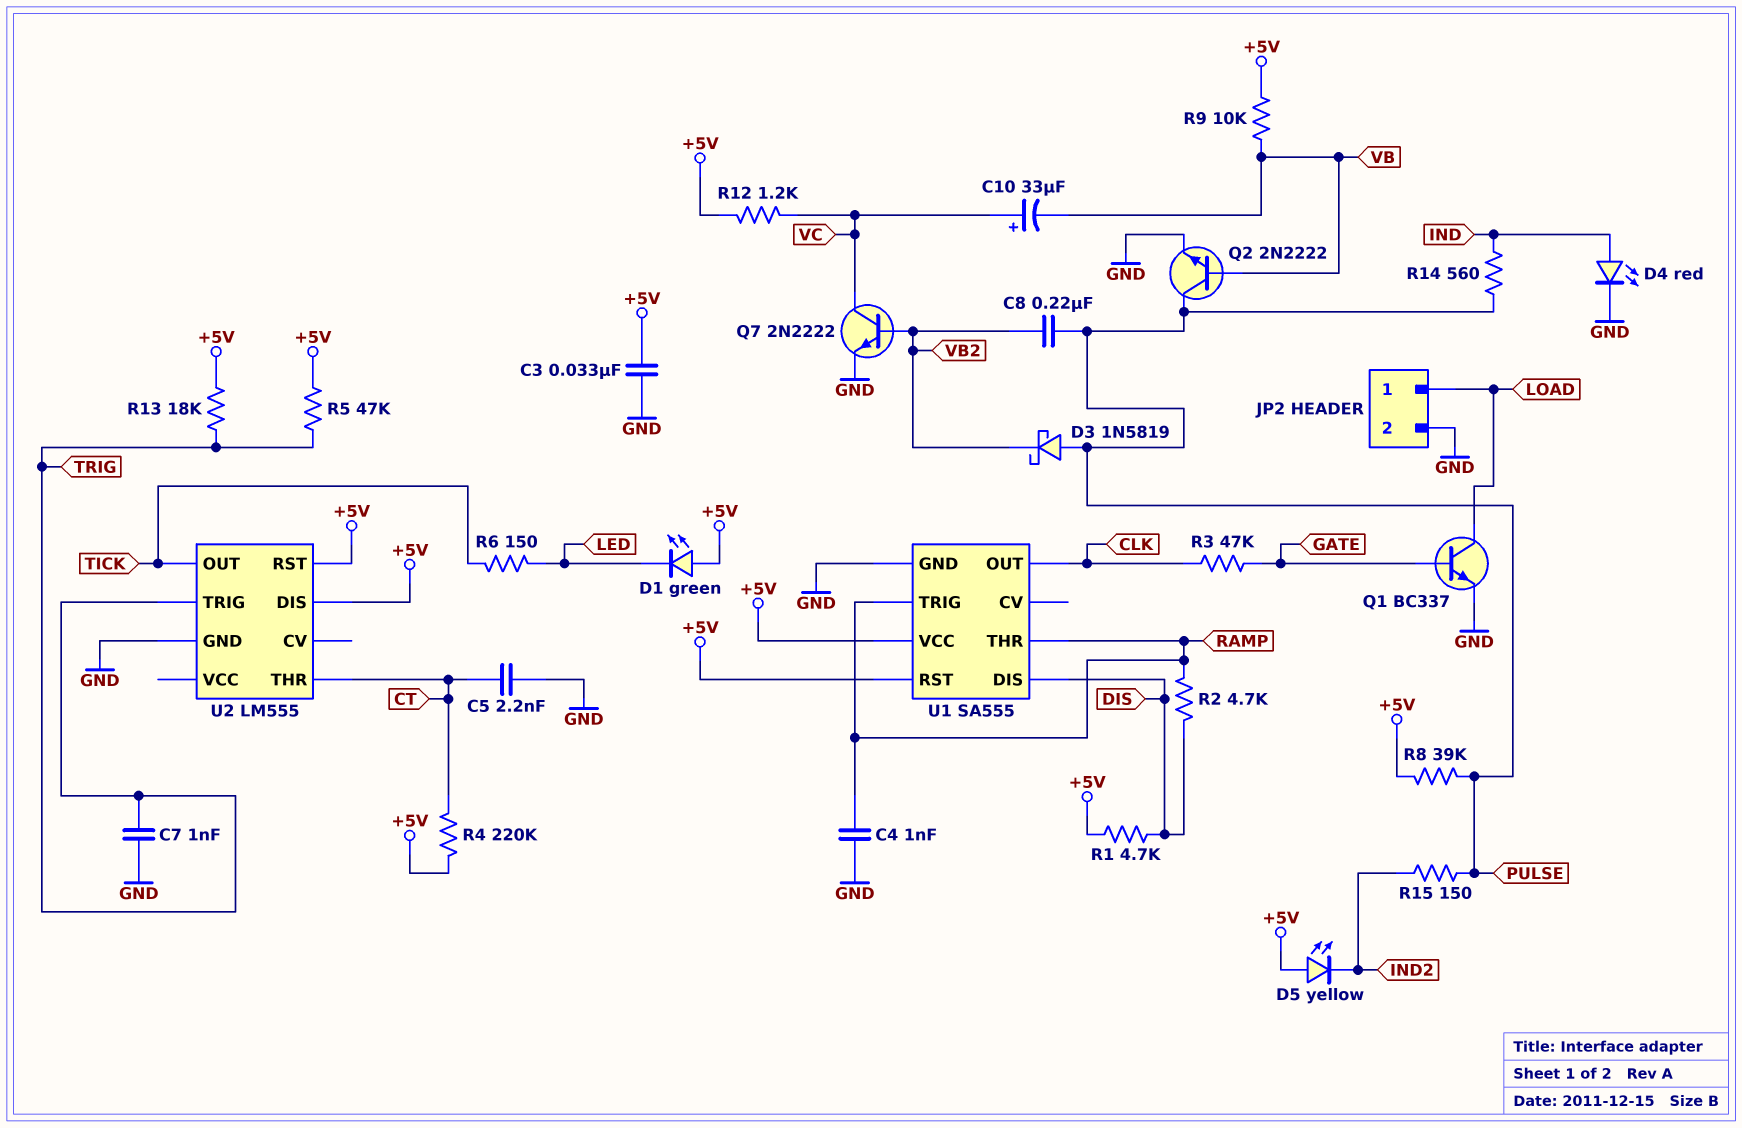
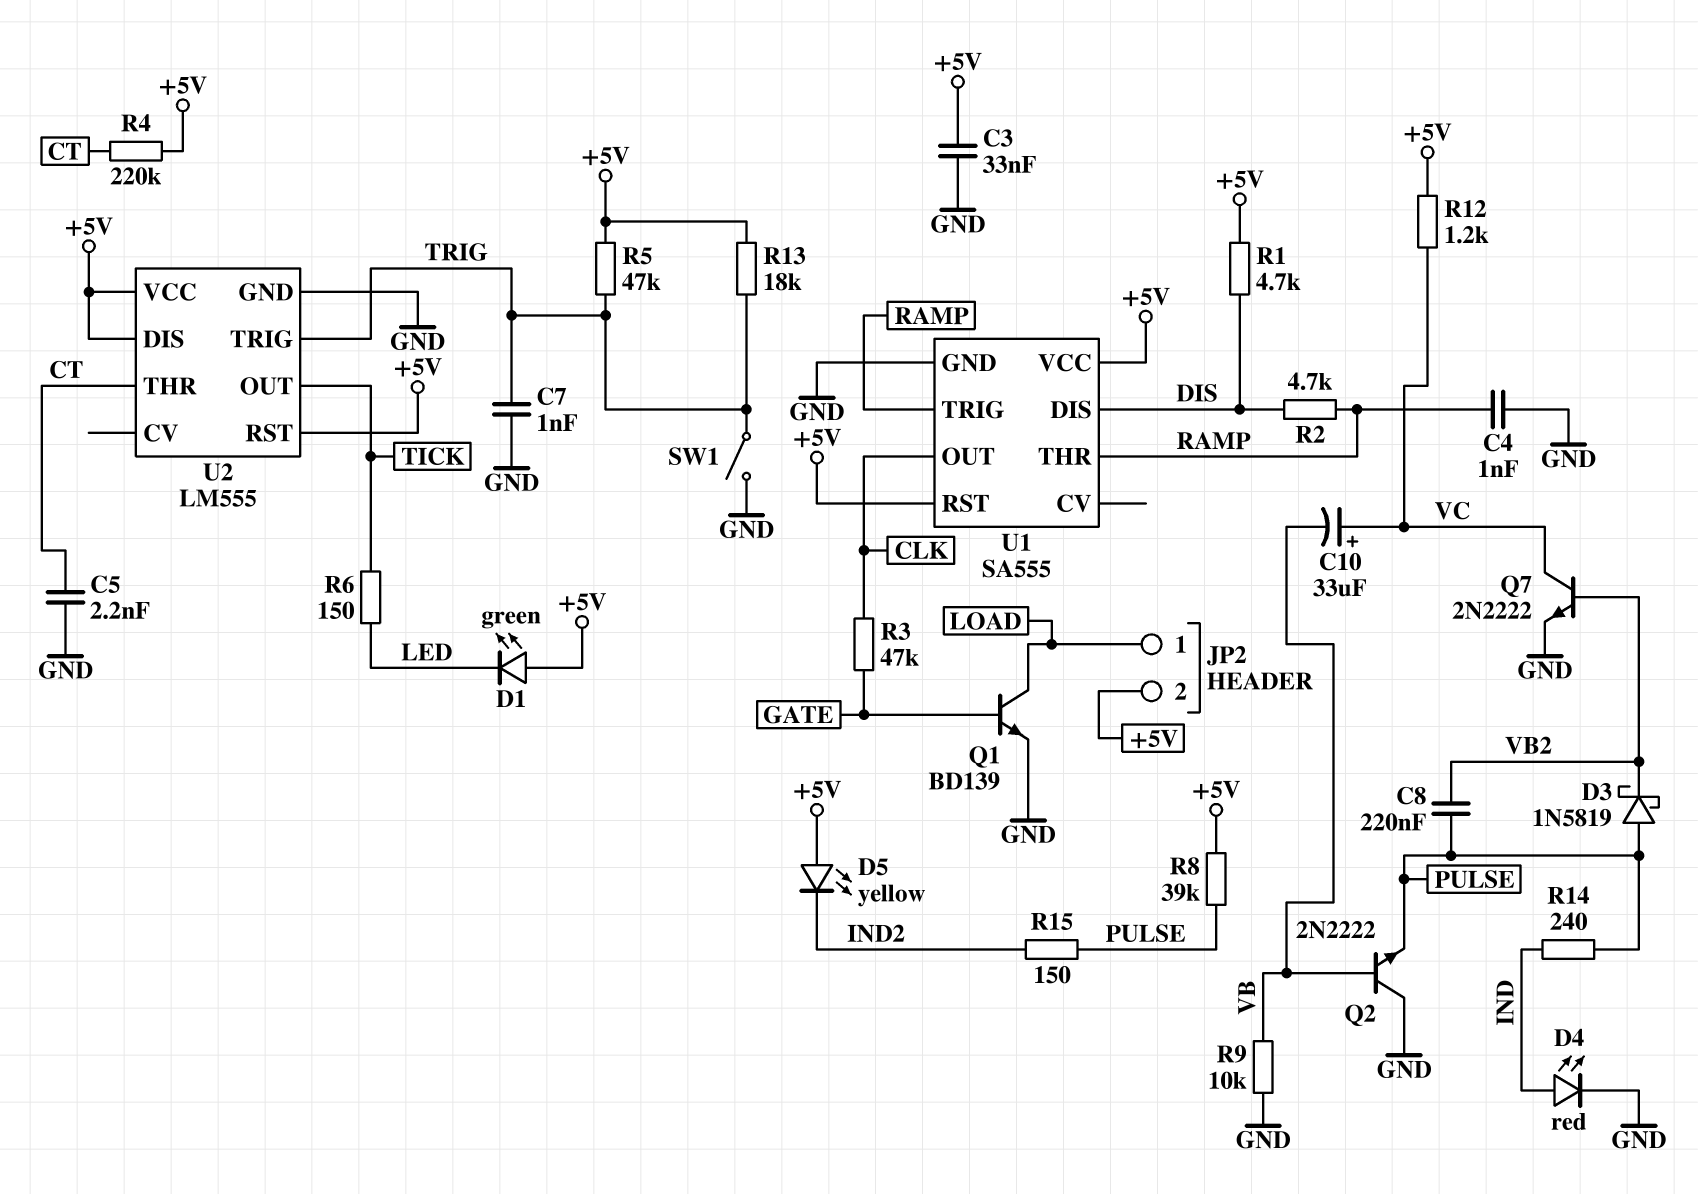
JP2 pin 2: GND -> +5V
Q1: NPN BC337 (B GATE, C LOAD, E GND) -> NPN BD139 (B GATE, C LOAD, E GND)
Q2: NPN 2N2222 (B VB, C PULSE, E GND) -> NPN 2N2222 (B VB, C GND, E PULSE)
R9: 10k (+5V, VB) -> 10k (GND, VB)
R14: 560 (IND, PULSE) -> 240 (IND, PULSE)
SW1: none -> switch (GND, TRIG)
U2 pin VCC: none -> +5V

